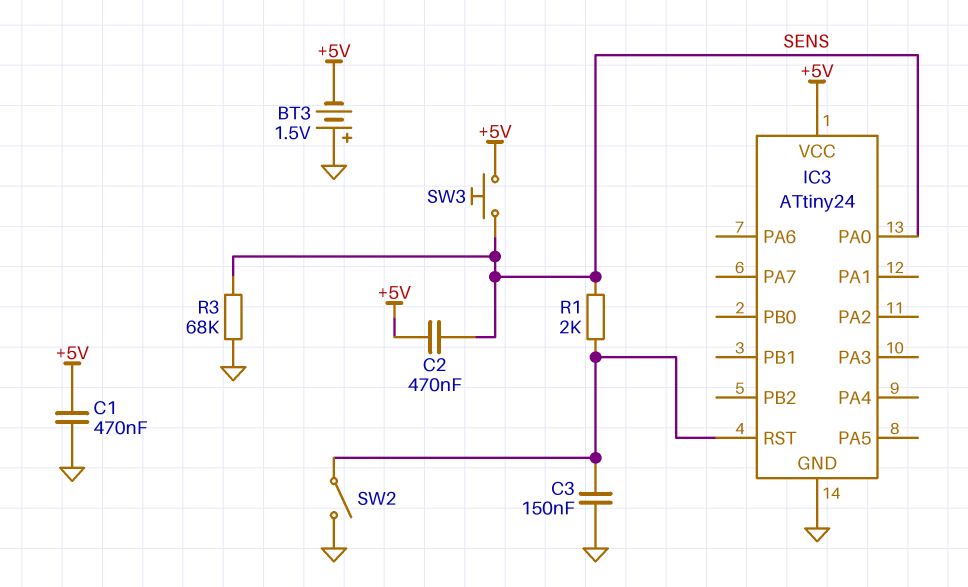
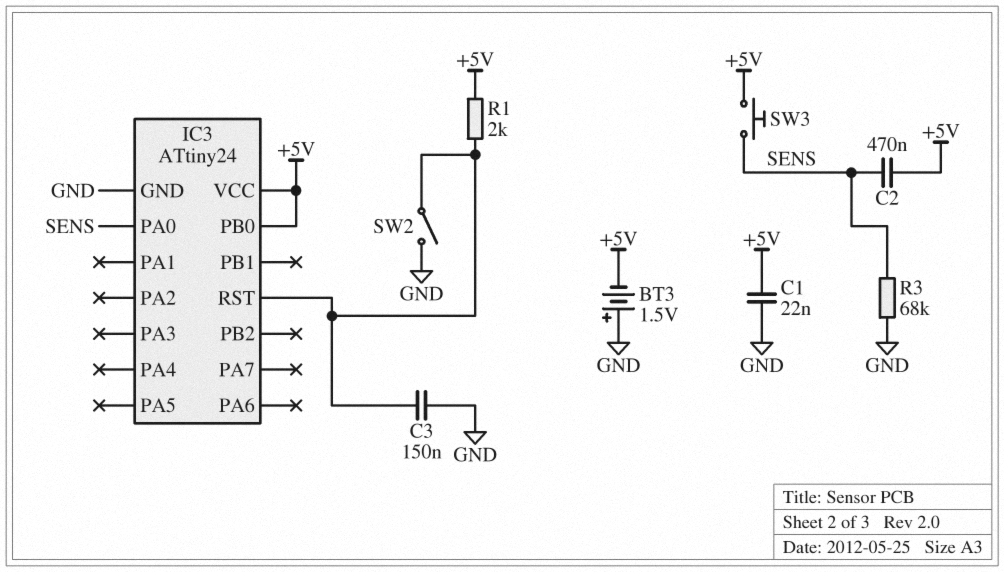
C1: 470nF (+5V, GND) -> 22nF (+5V, GND)
IC3 pin PB0: none -> +5V
R1: 2k (IC3/RST, SENS) -> 2k (+5V, IC3/RST)

